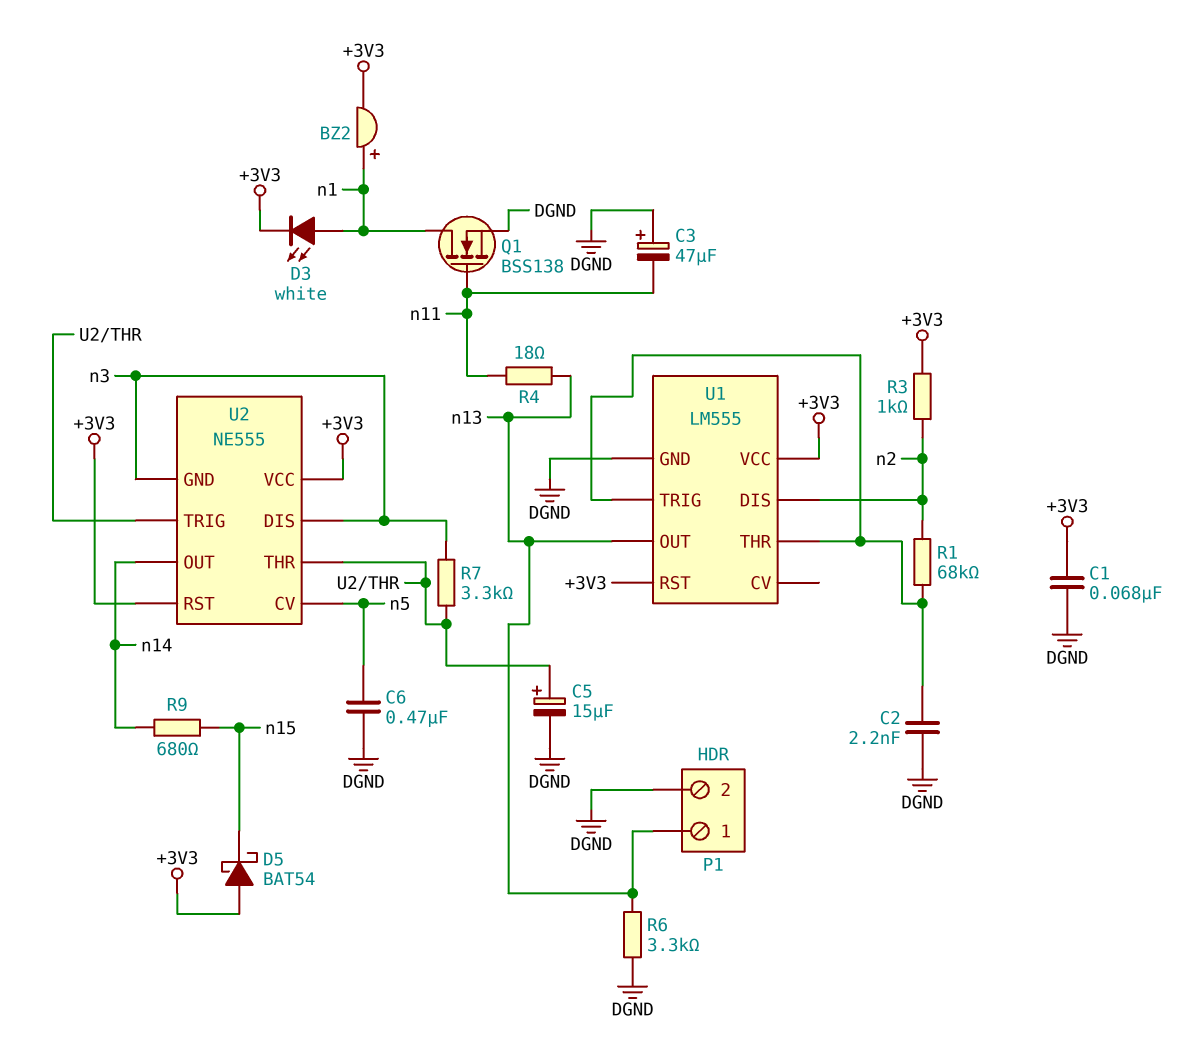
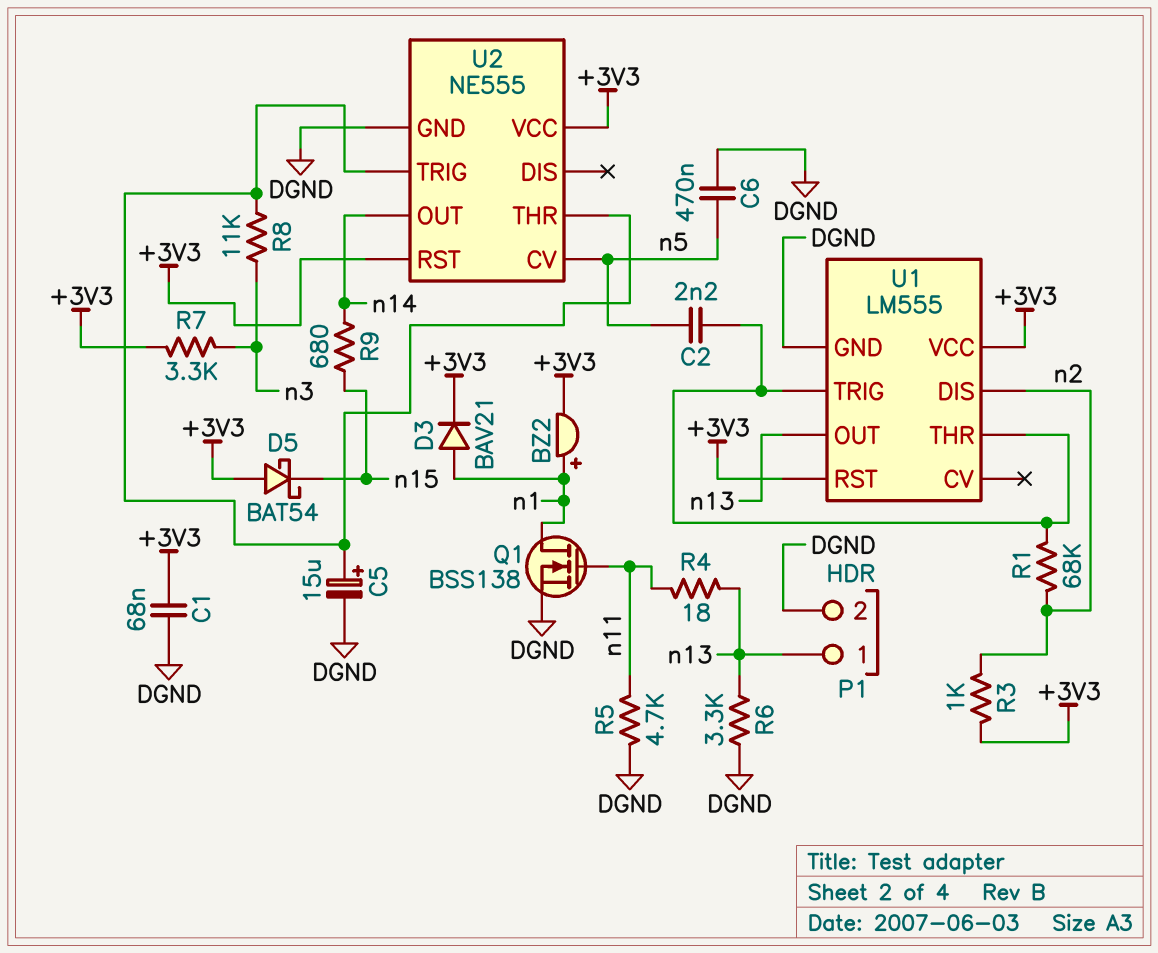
C2: 2.2nF (DGND, U1/THR) -> 2.2nF (U1/THR, n5)
C3: 47uF (plus DGND, minus n11) -> none
D3: LED white (A n1, K +3V3) -> diode BAV21 (A n1, K +3V3)
R5: none -> 4.7k (DGND, n11)
R7: 3.3k (U2/THR, n3) -> 3.3k (+3V3, n3)
R8: none -> 11k (U2/THR, n3)
U2 pin DIS: n3 -> none
U2 pin GND: n3 -> DGND

